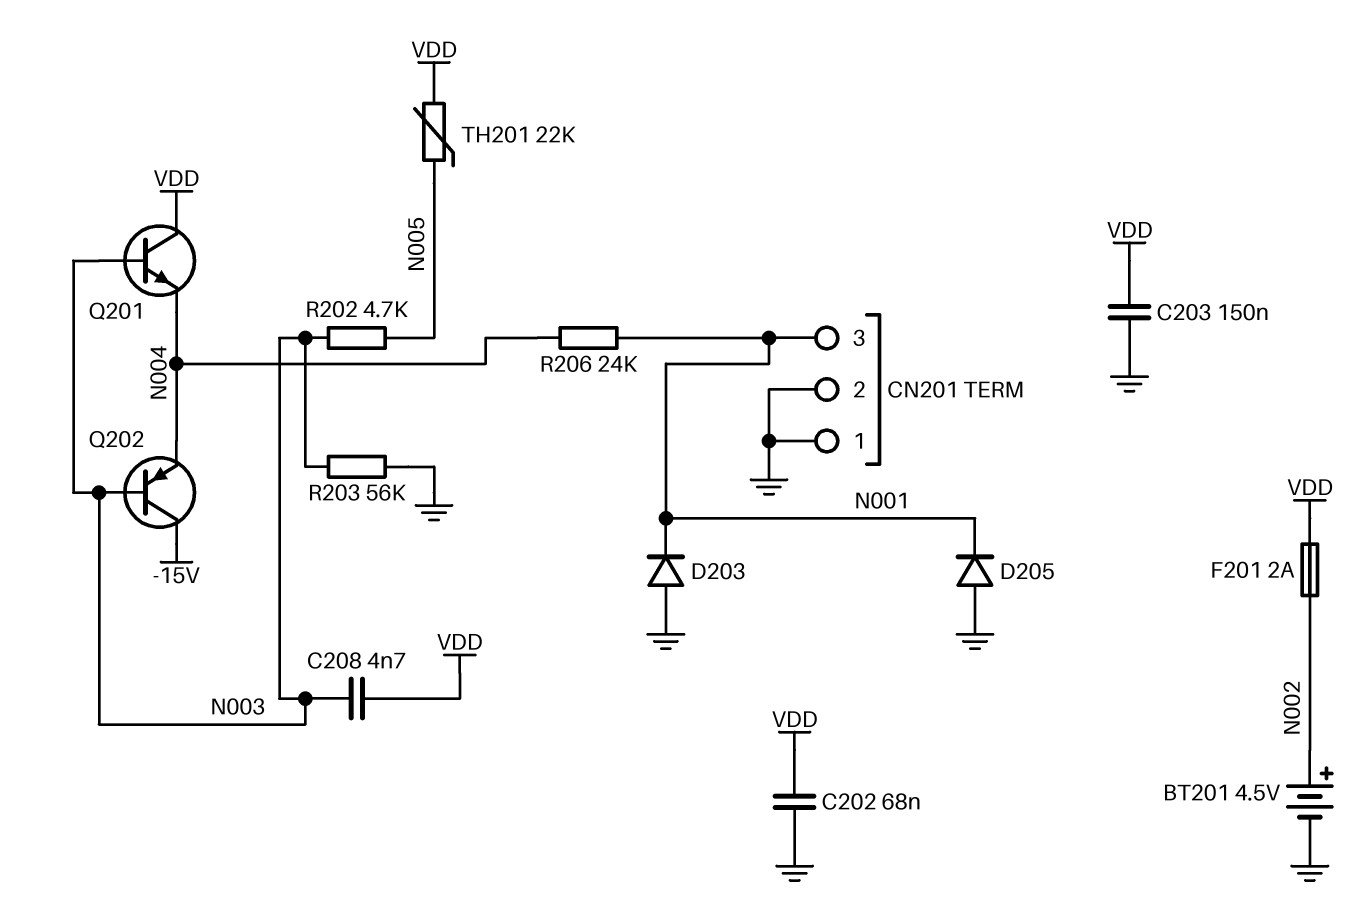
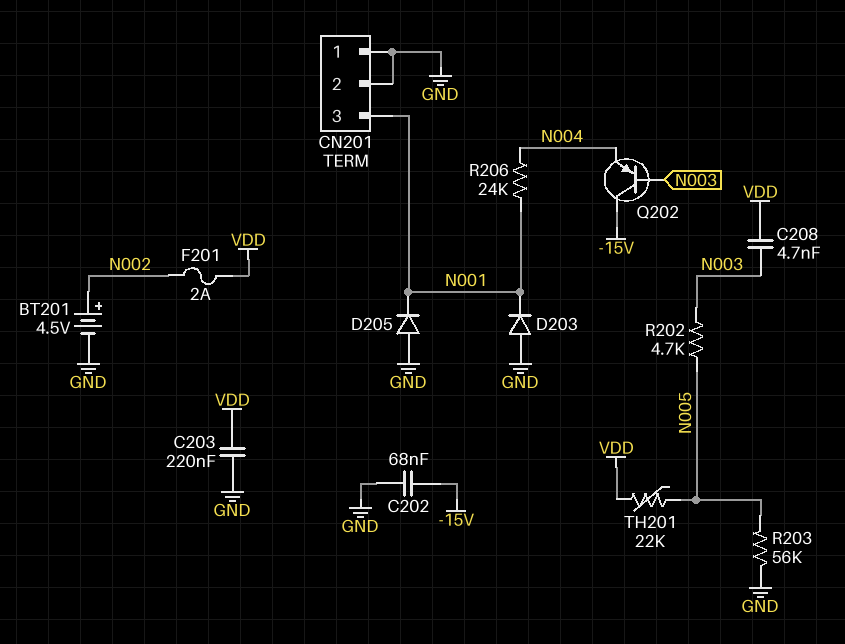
C202: 68nF (GND, VDD) -> 68nF (-15V, GND)
C203: 150nF (GND, VDD) -> 220nF (GND, VDD)
Q201: NPN (B N003, C VDD, E N004) -> none
R203: 56k (GND, N003) -> 56k (GND, N005)

